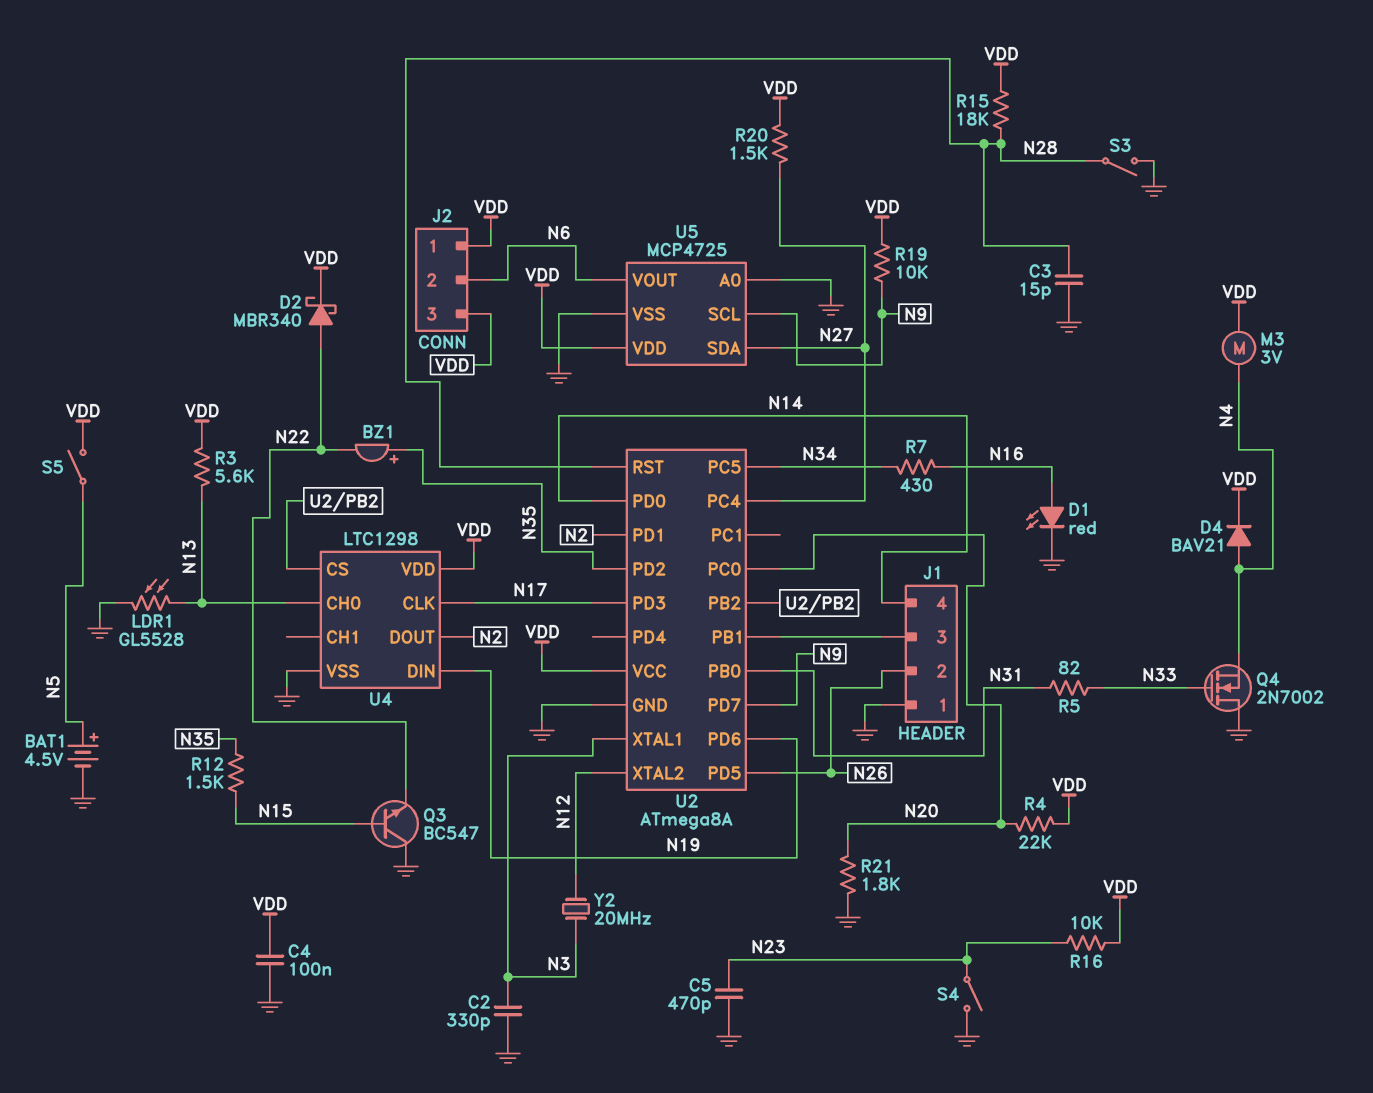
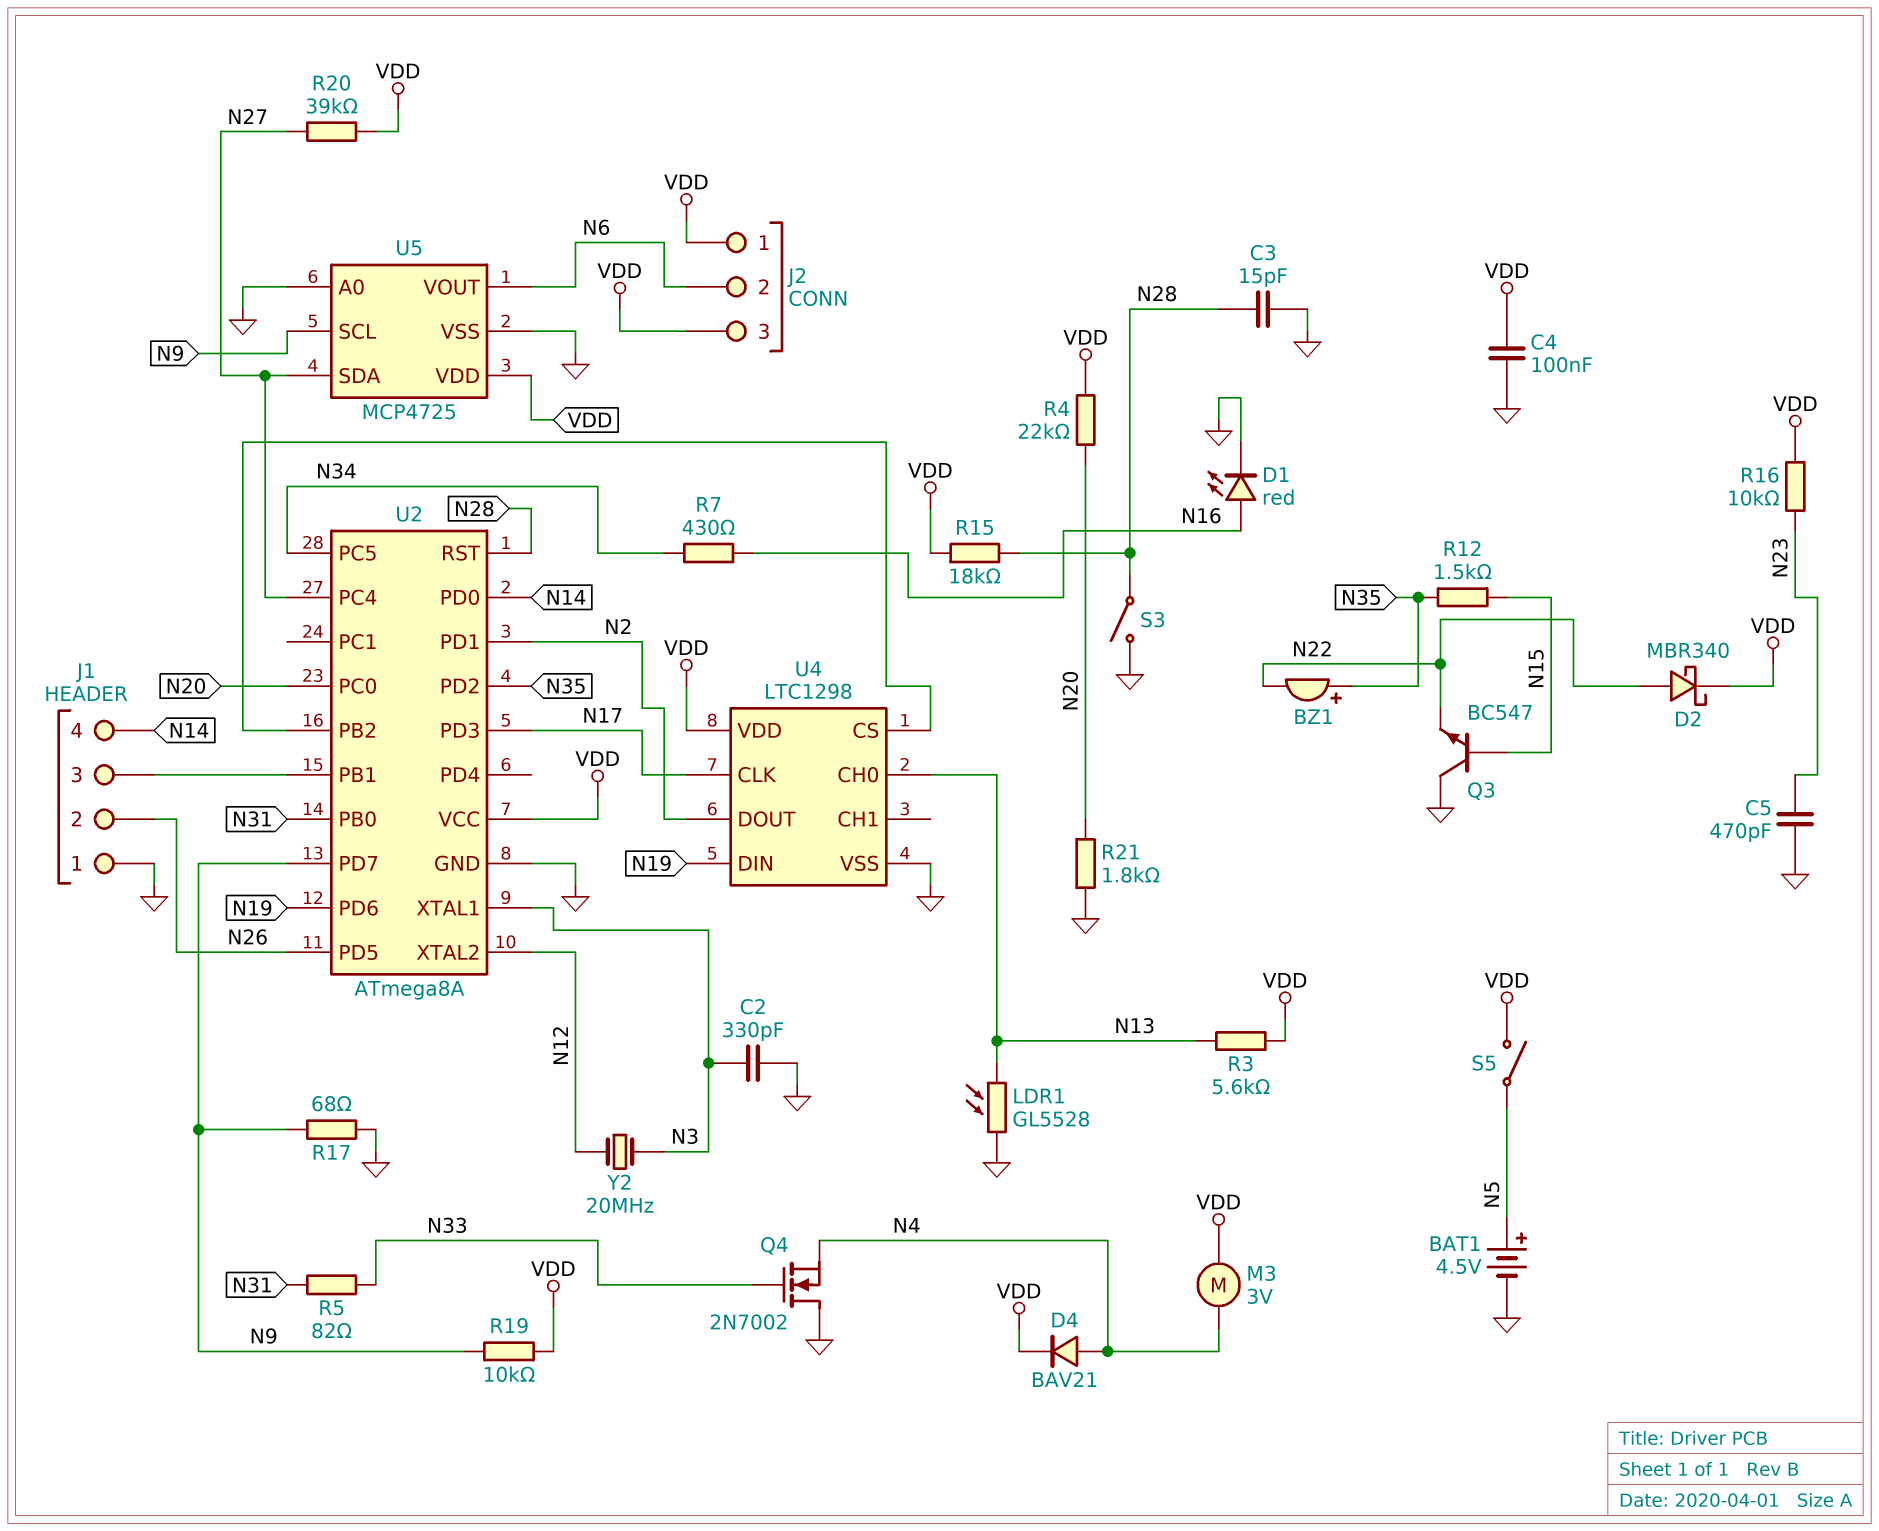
R17: none -> 68 (GND, N9)
R20: 1.5k (N27, VDD) -> 39k (N27, VDD)
S4: switch (GND, N23) -> none

